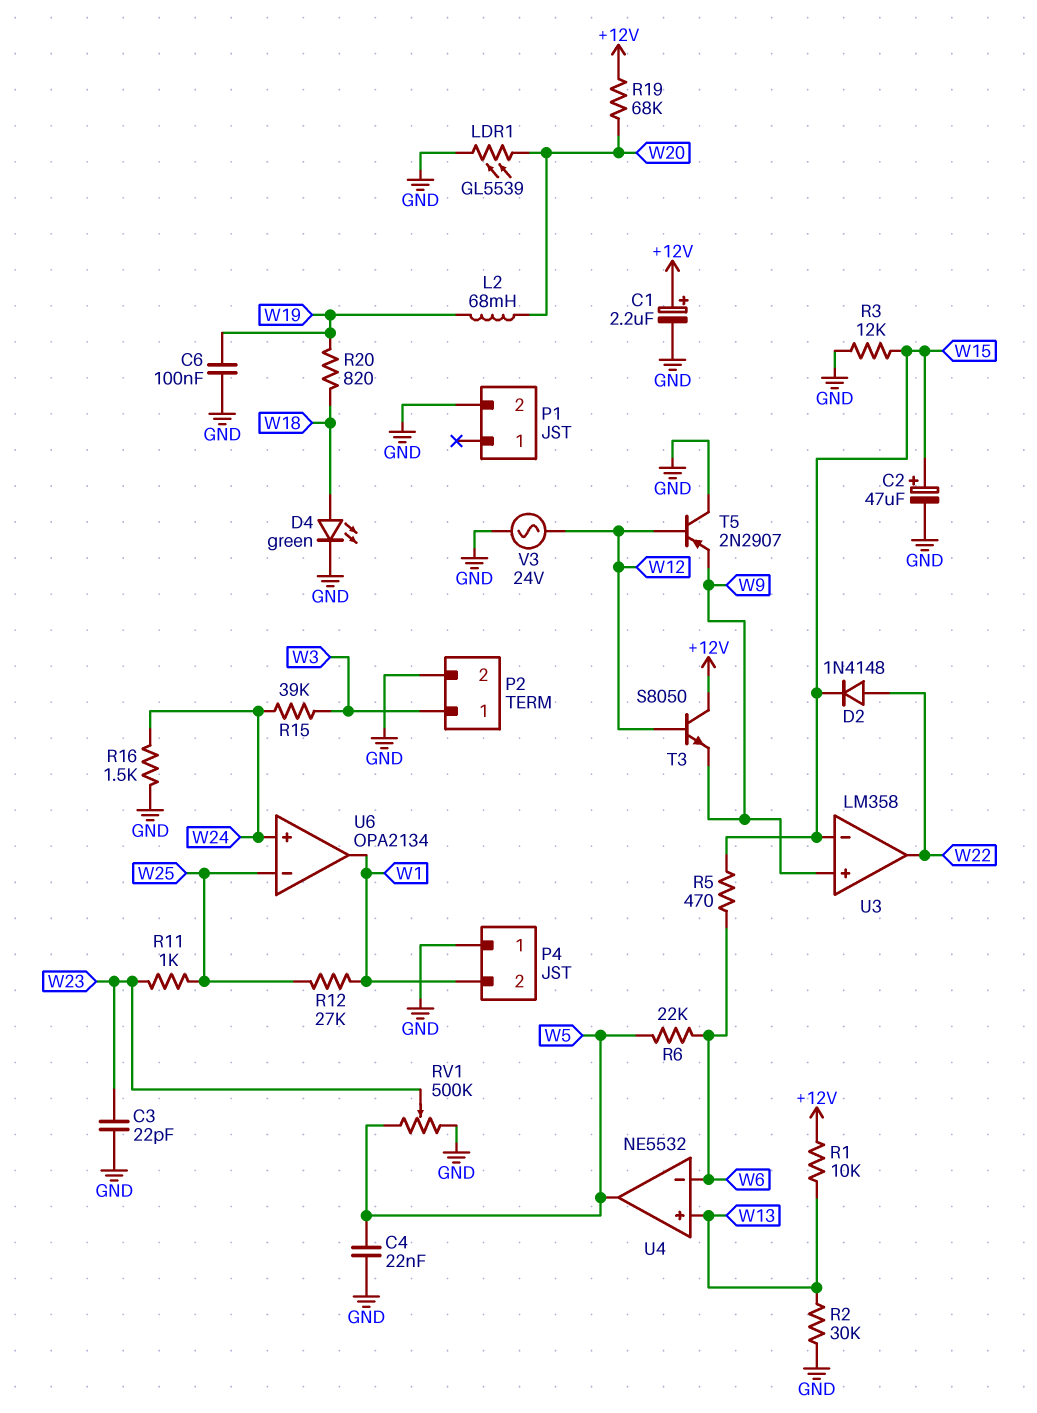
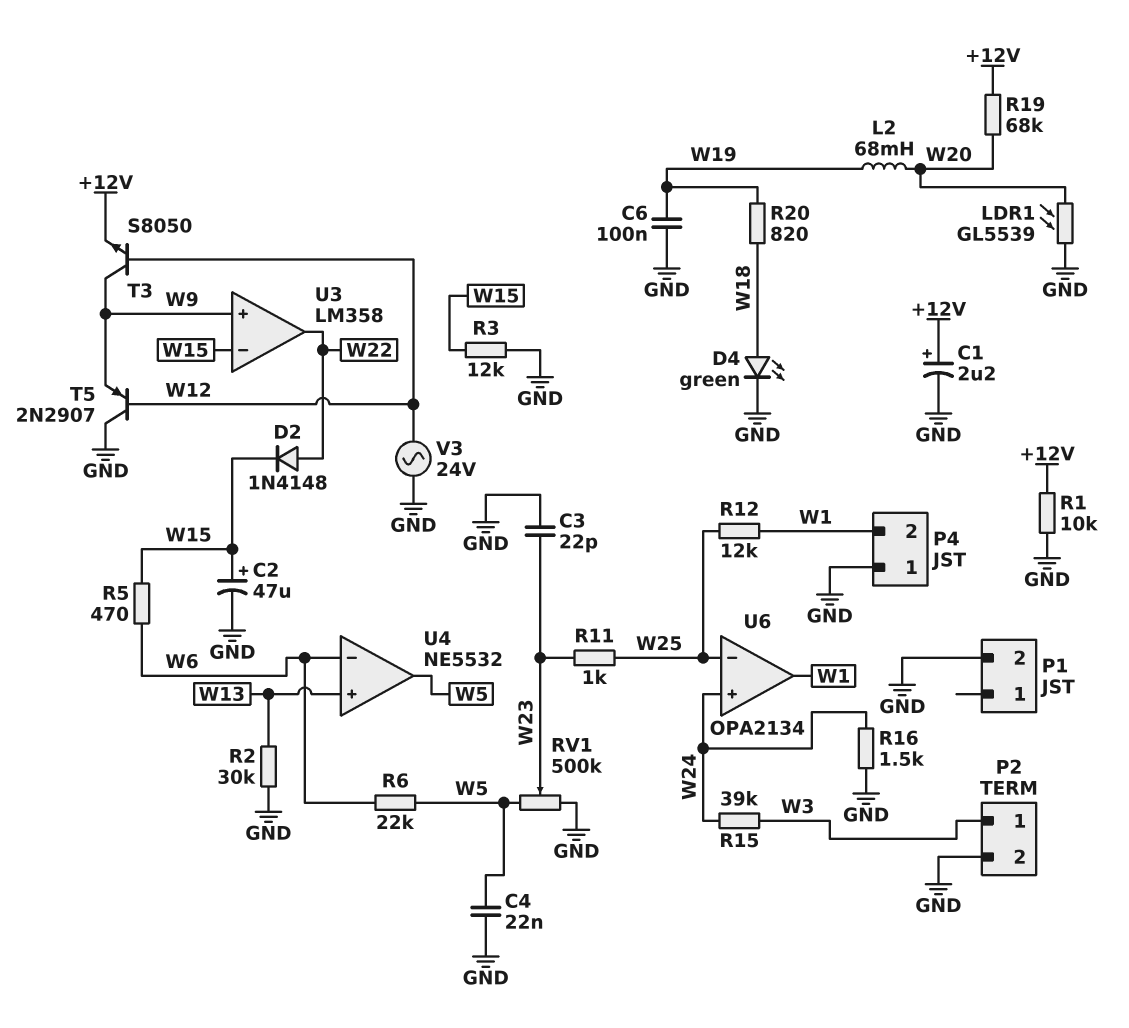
R1: 10k (+12V, W13) -> 10k (+12V, GND)
R12: 27k (W1, W25) -> 12k (W1, W25)
T3: NPN S8050 (B W12, C +12V, E W9) -> NPN S8050 (B W12, C W9, E +12V)

